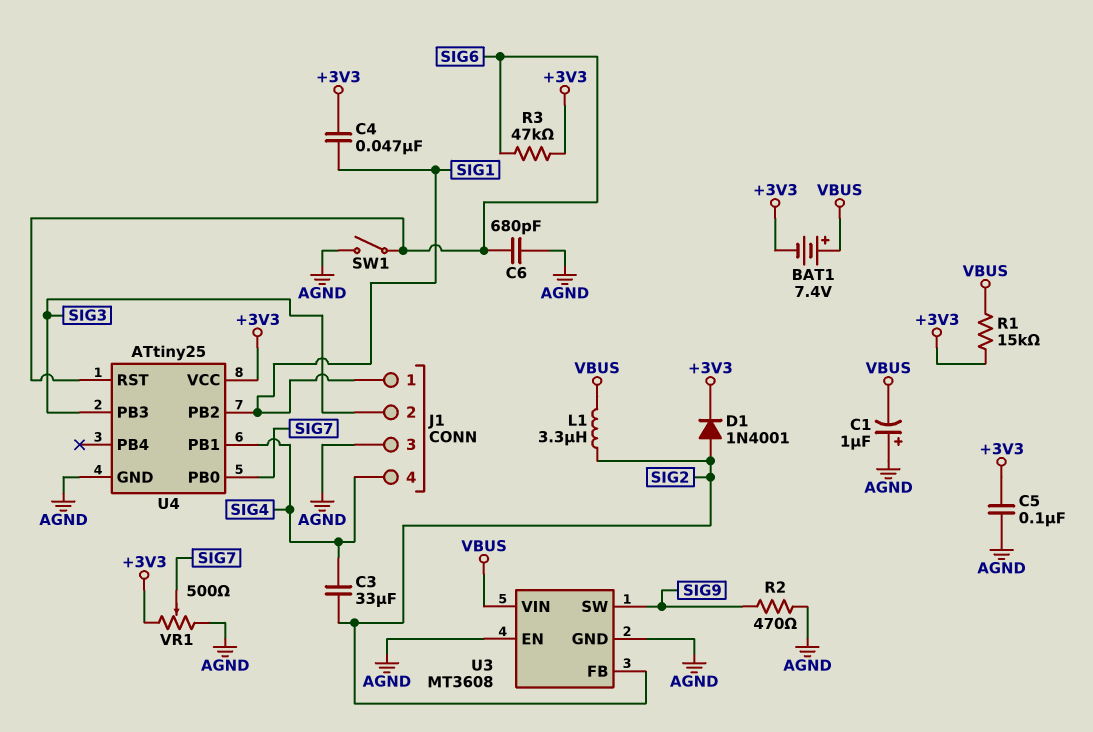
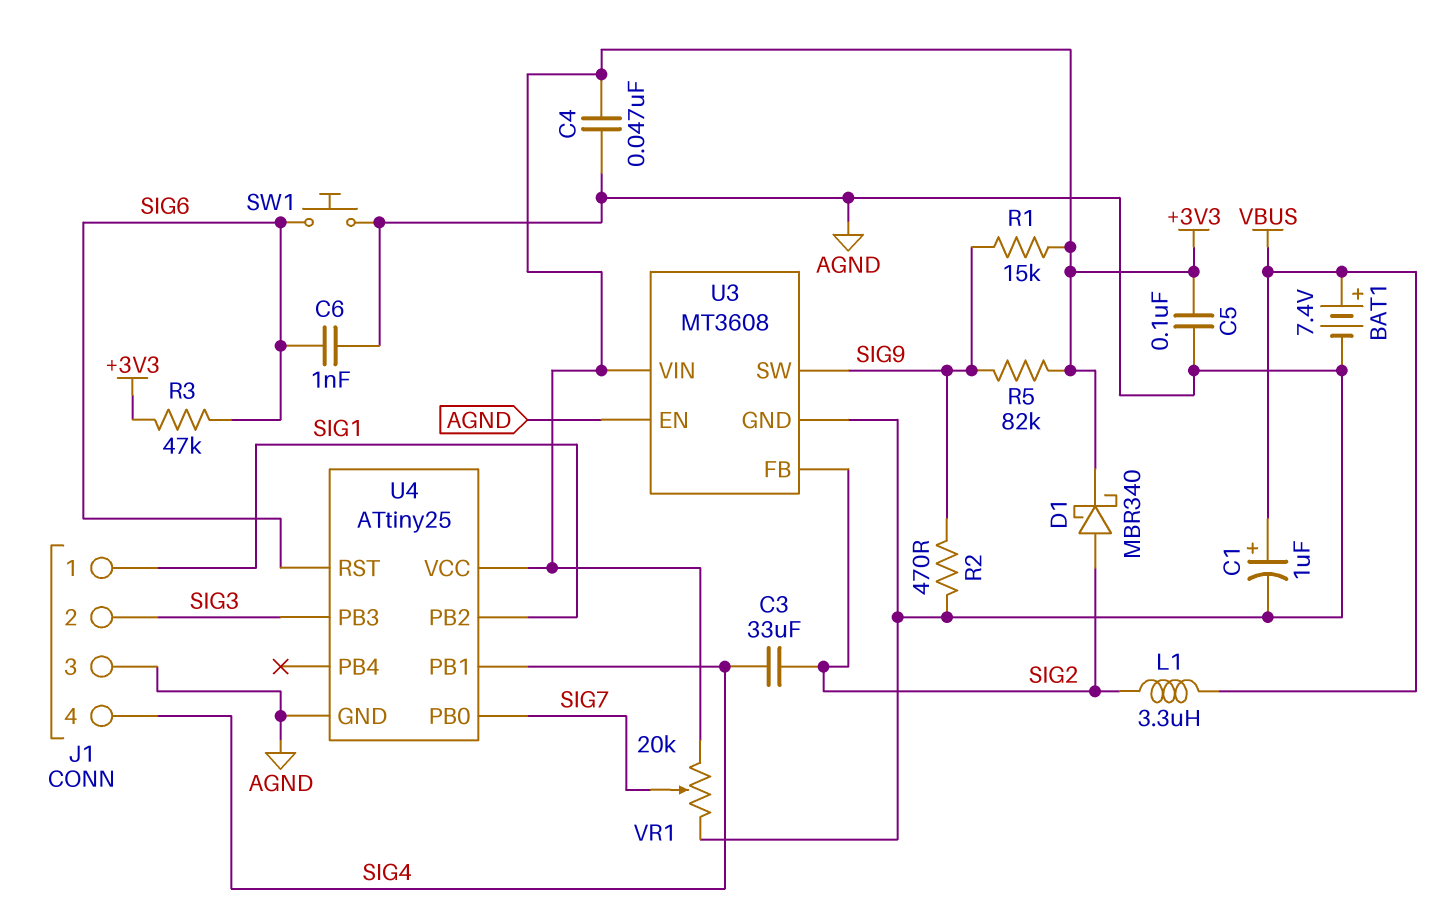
BAT1: 7.4V (plus VBUS, minus +3V3) -> 7.4V (plus VBUS, minus AGND)
C1: 1uF (plus AGND, minus VBUS) -> 1uF (plus VBUS, minus AGND)
C4: 47nF (+3V3, SIG1) -> 47nF (+3V3, AGND)
C6: 680pF (AGND, SIG6) -> 1nF (AGND, SIG6)
D1: diode 1N4001 (A SIG2, K +3V3) -> schottky MBR340 (A SIG2, K +3V3)
R1: 15k (+3V3, VBUS) -> 15k (+3V3, SIG9)
R5: none -> 82k (+3V3, SIG9)
SW1: switch (AGND, SIG6) -> button (AGND, SIG6)
U3 pin VIN: VBUS -> +3V3
VR1: 500 (+3V3, AGND, wiper SIG7) -> 20k (+3V3, AGND, wiper SIG7)

